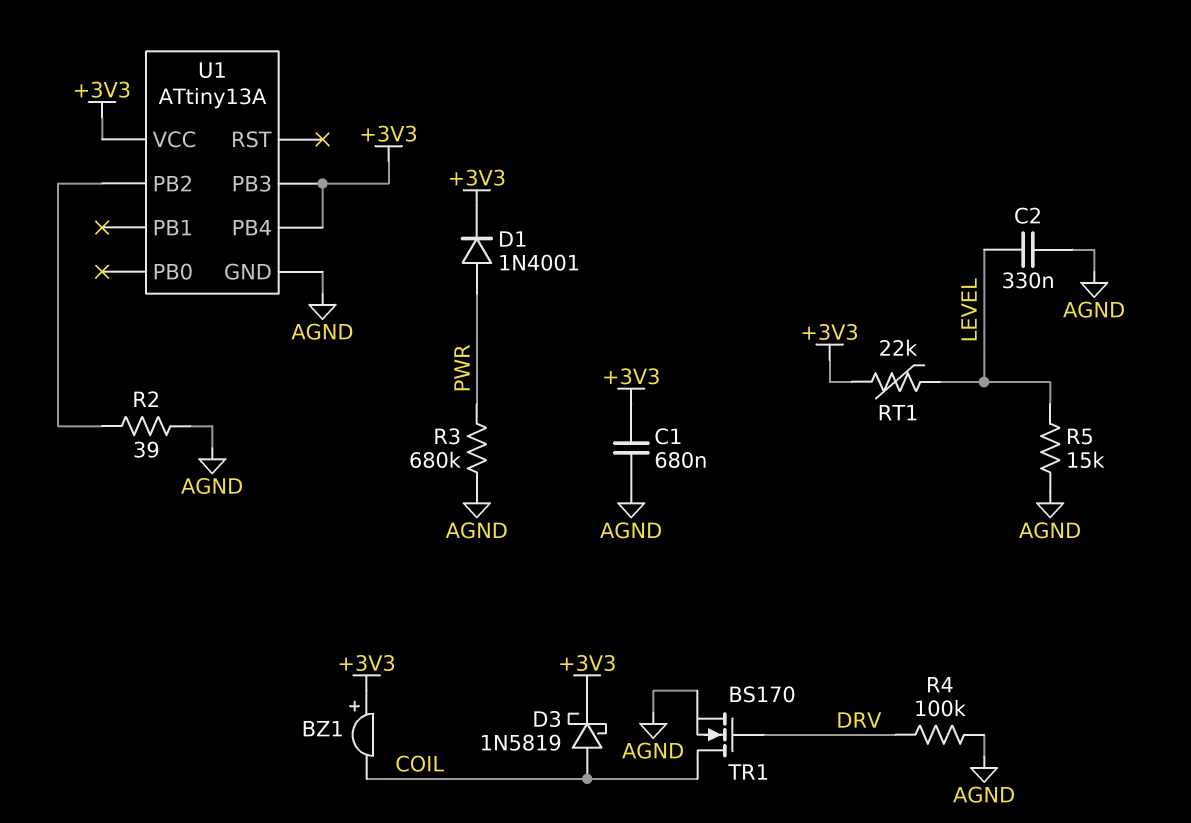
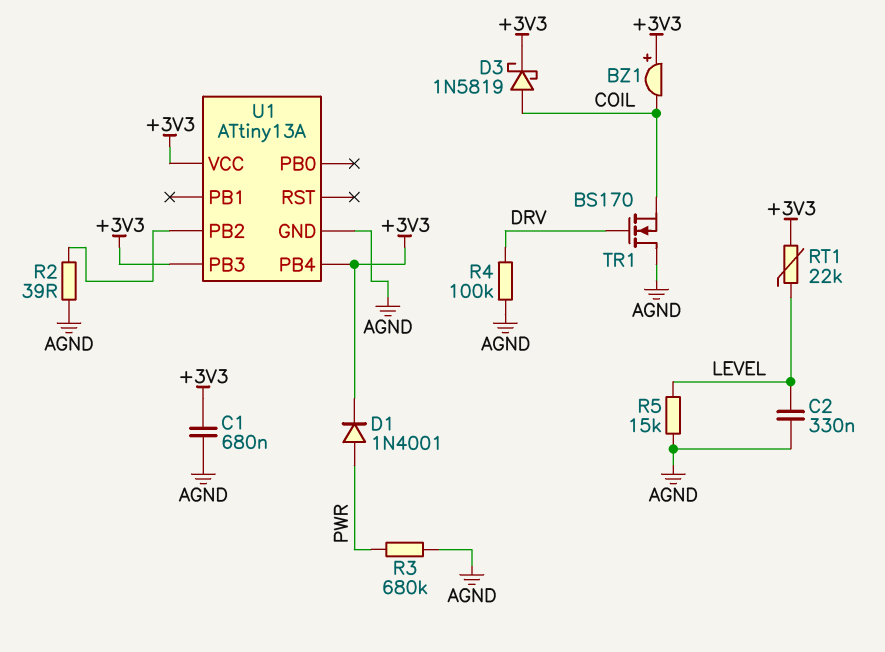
TR1: NMOS BS170 (G DRV, D COIL, S AGND) -> NMOS BS170 (G DRV, D AGND, S COIL)

